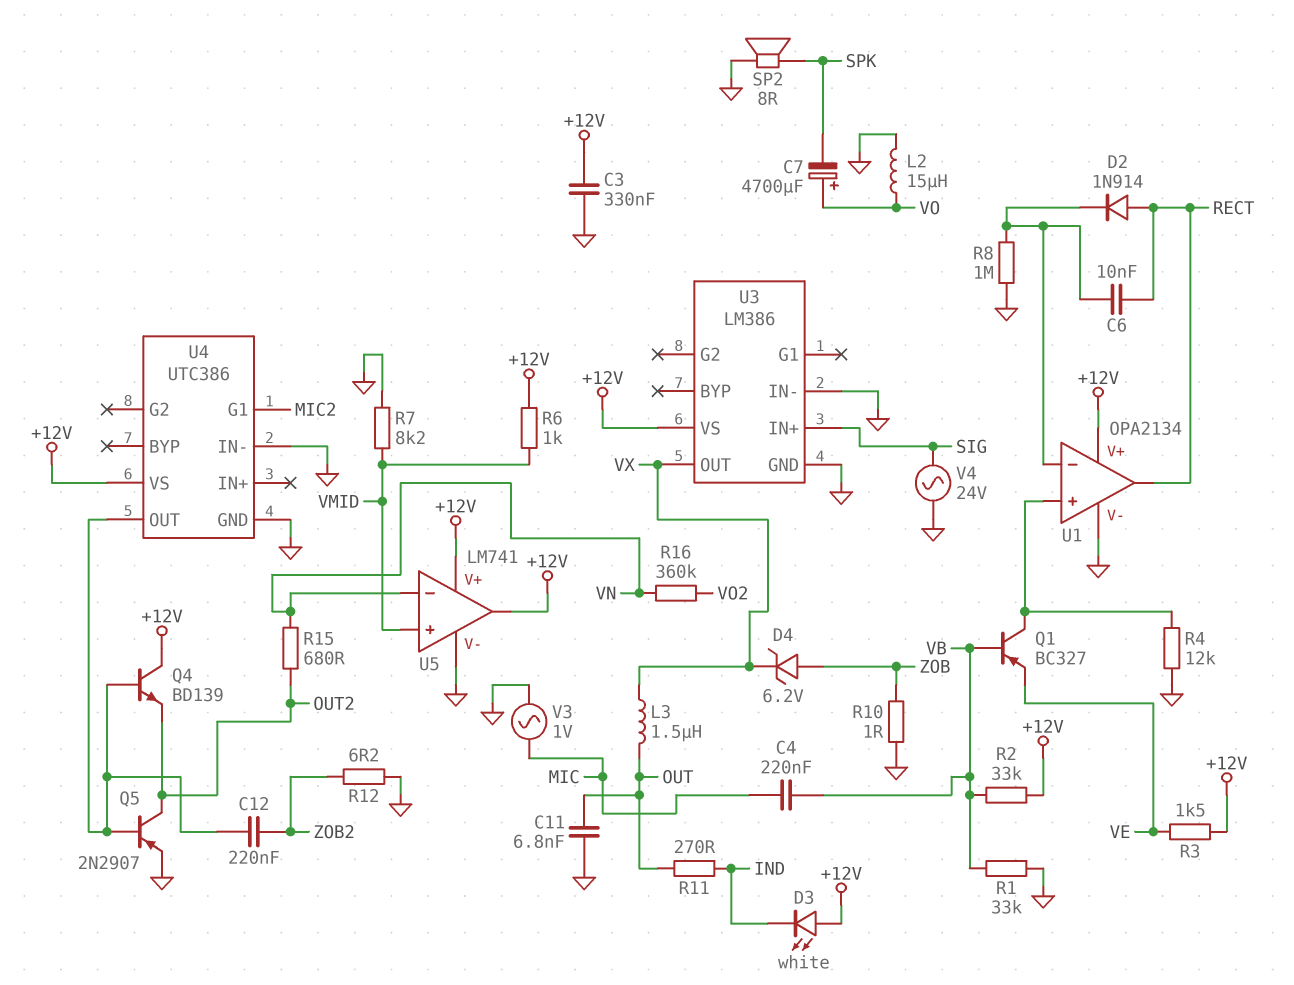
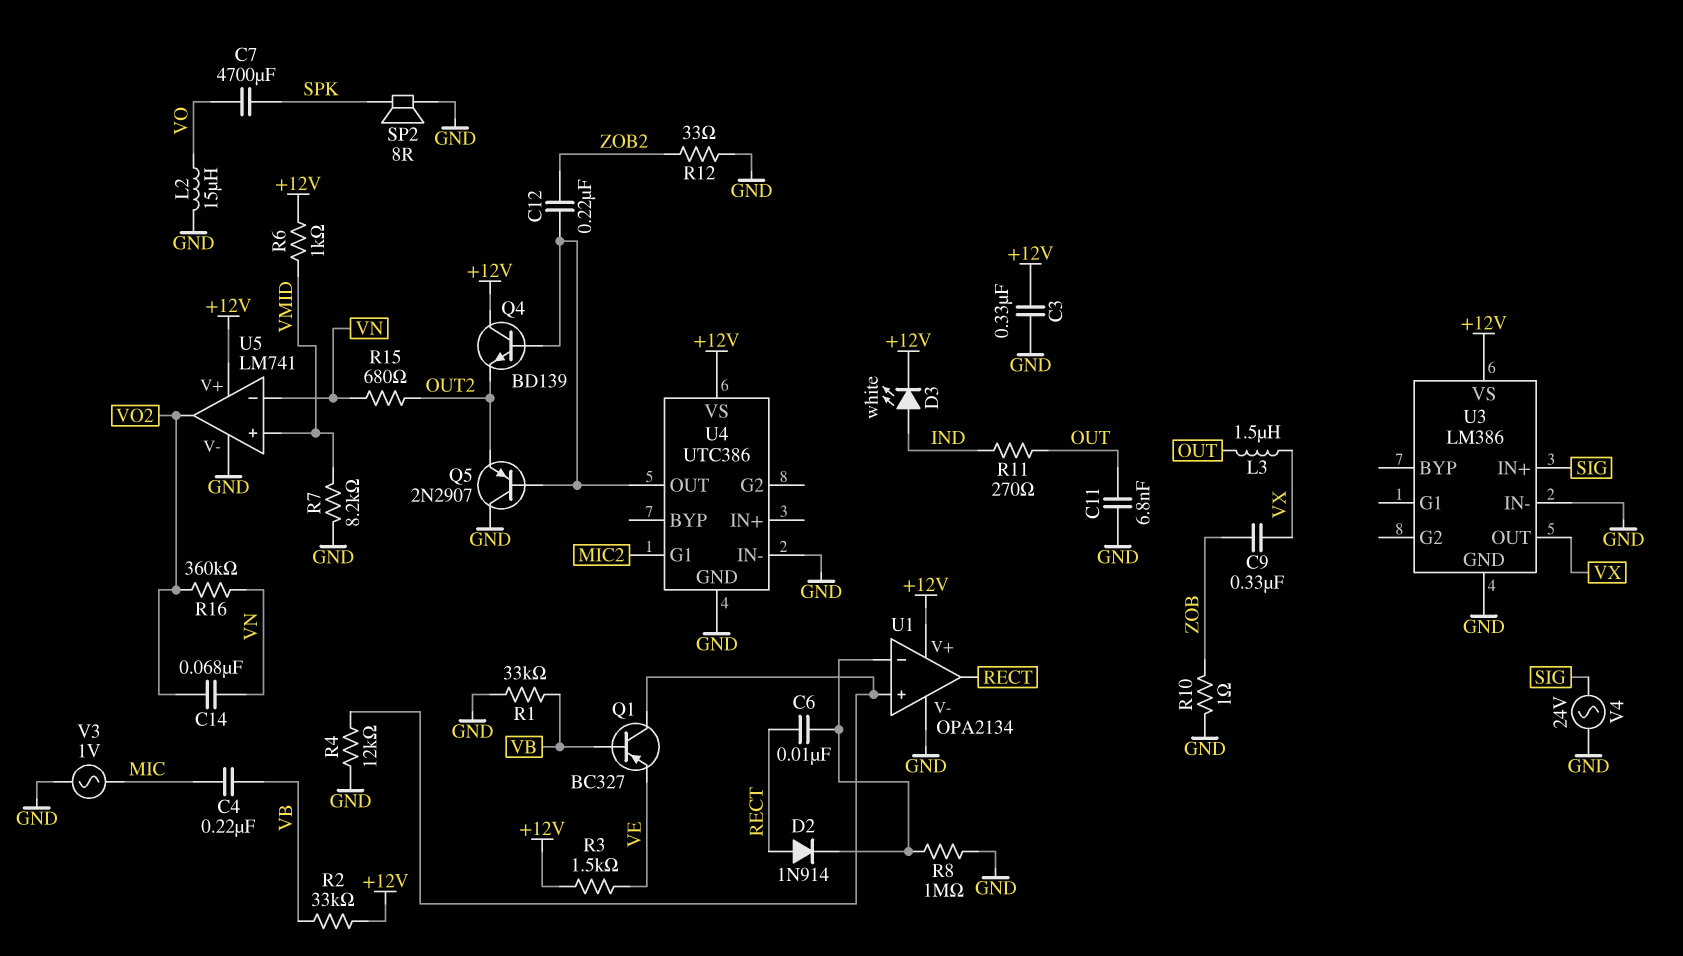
C7: 4700uF (plus VO, minus SPK) -> 4700uF (SPK, VO)
C9: none -> 330nF (VX, ZOB)
C14: none -> 68nF (VN, VO2)
D3: LED white (A +12V, K IND) -> LED white (A IND, K +12V)
D4: zener 6.2V (A ZOB, K VX) -> none
Q5: PNP 2N2907 (B U4/OUT, C OUT2, E GND) -> PNP 2N2907 (B U4/OUT, C GND, E OUT2)
R12: 6.2 (GND, ZOB2) -> 33 (GND, ZOB2)
U5 pin out: +12V -> VO2

